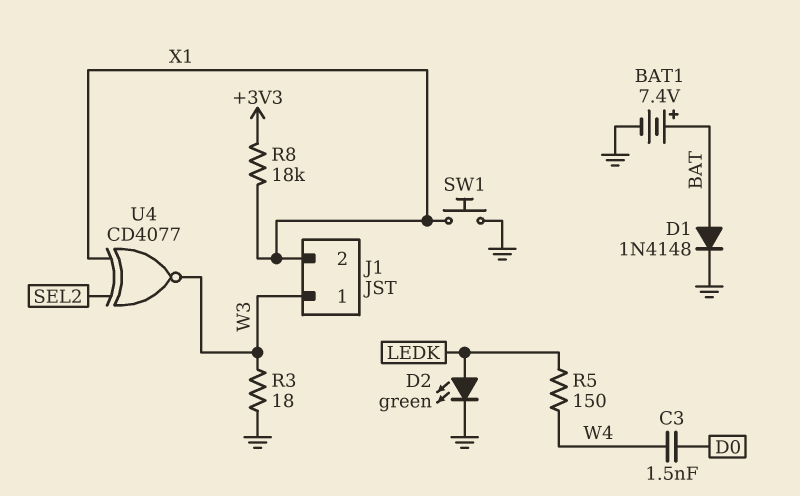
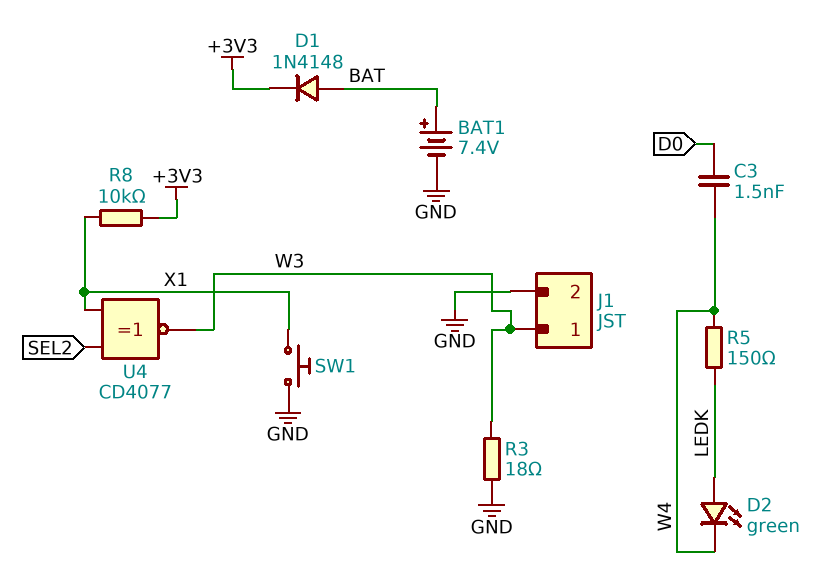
D1: diode 1N4148 (A BAT, K GND) -> diode 1N4148 (A BAT, K +3V3)
D2: LED green (A LEDK, K GND) -> LED green (A LEDK, K W4)
J1 pin 2: X1 -> GND
R8: 18k (+3V3, X1) -> 10k (+3V3, X1)

